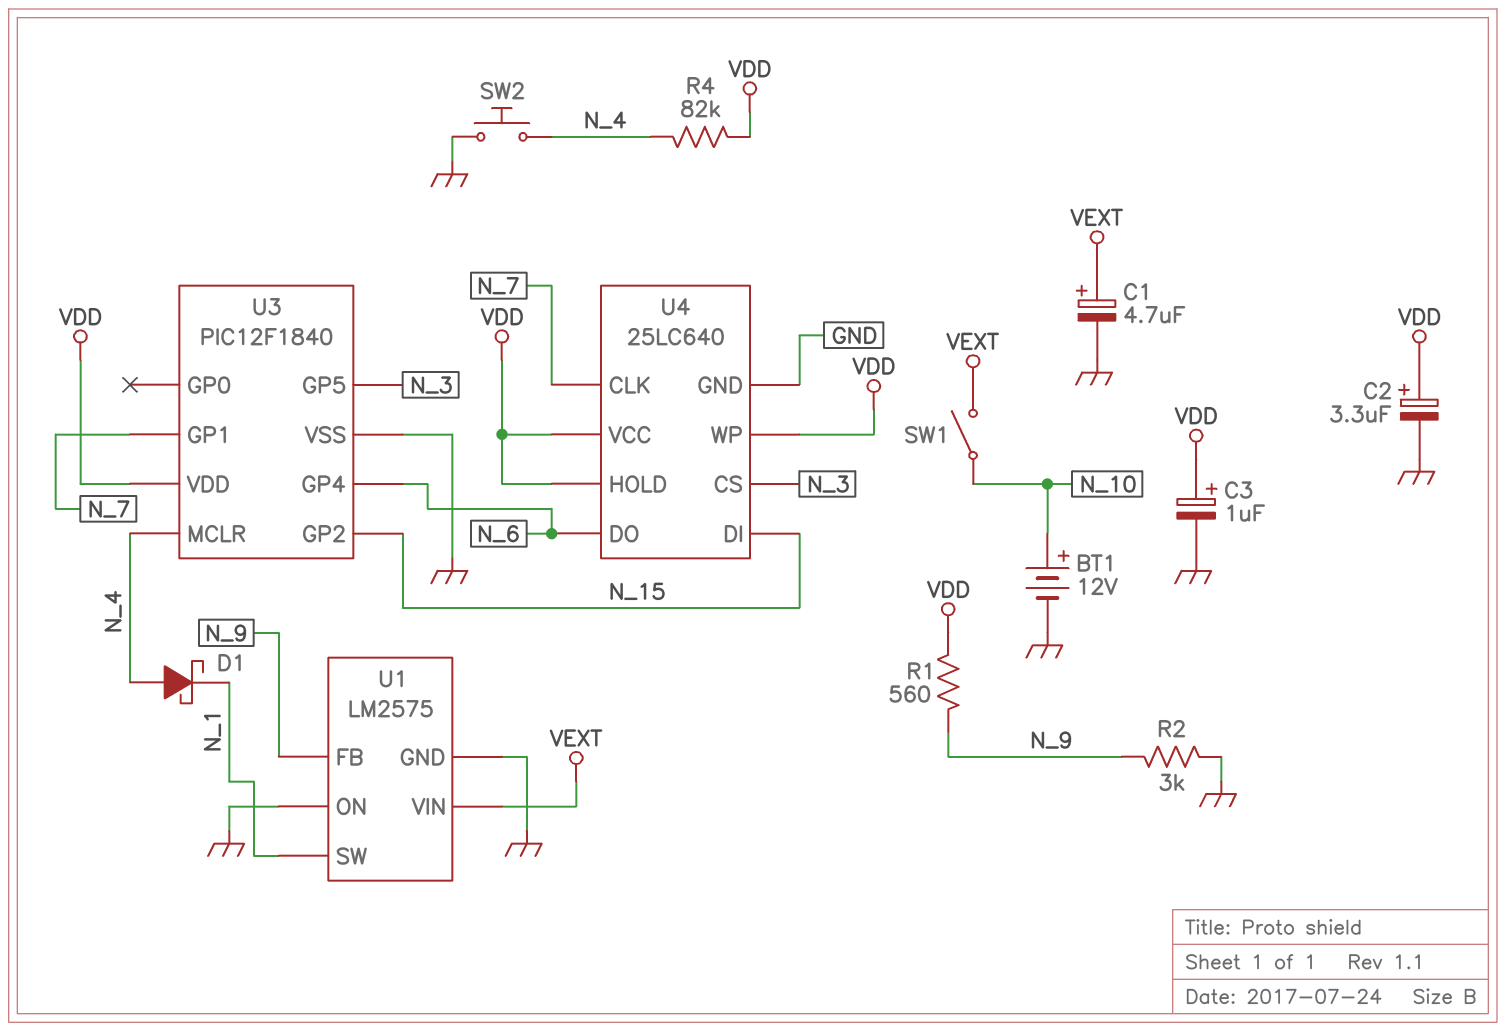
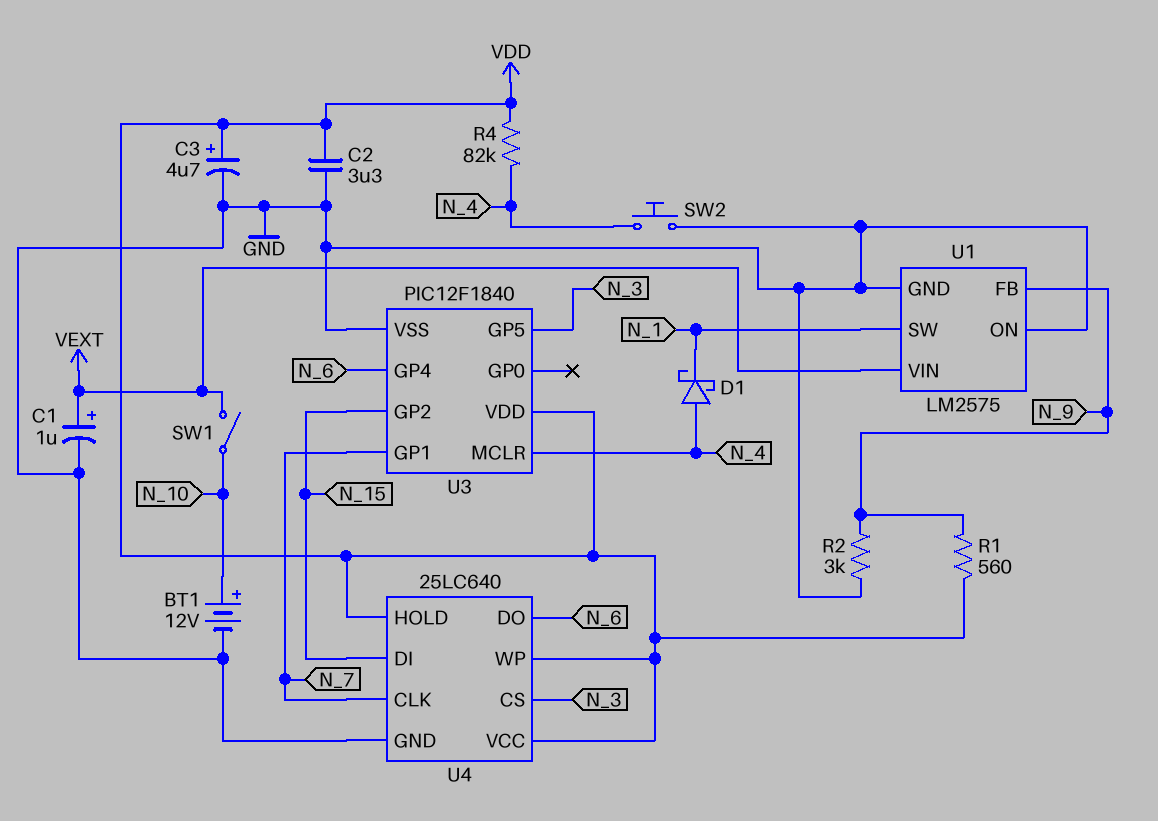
C1: 4.7uF (plus VEXT, minus GND) -> 1uF (plus VEXT, minus GND)
C2: 3.3uF (plus VDD, minus GND) -> 3.3uF (GND, VDD)
C3: 1uF (plus VDD, minus GND) -> 4.7uF (plus VDD, minus GND)

